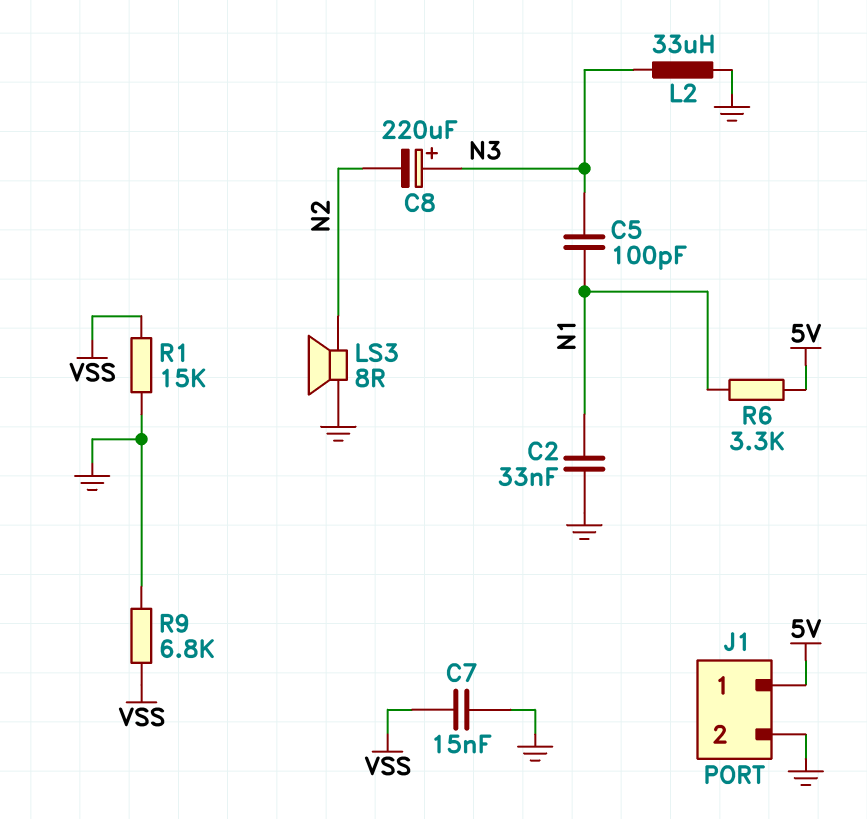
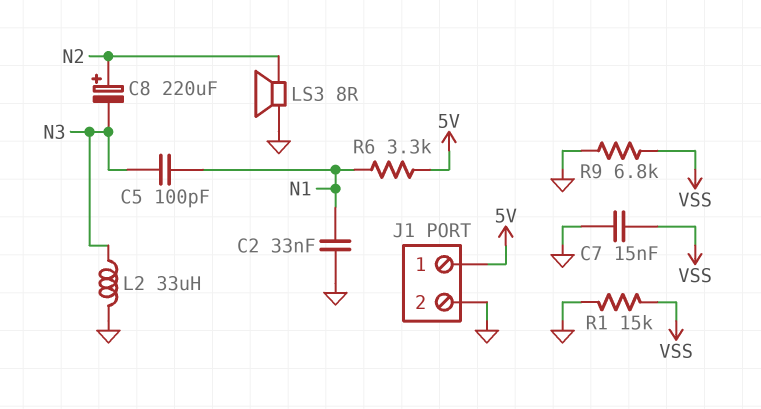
C8: 220uF (plus N3, minus N2) -> 220uF (plus N2, minus N3)

